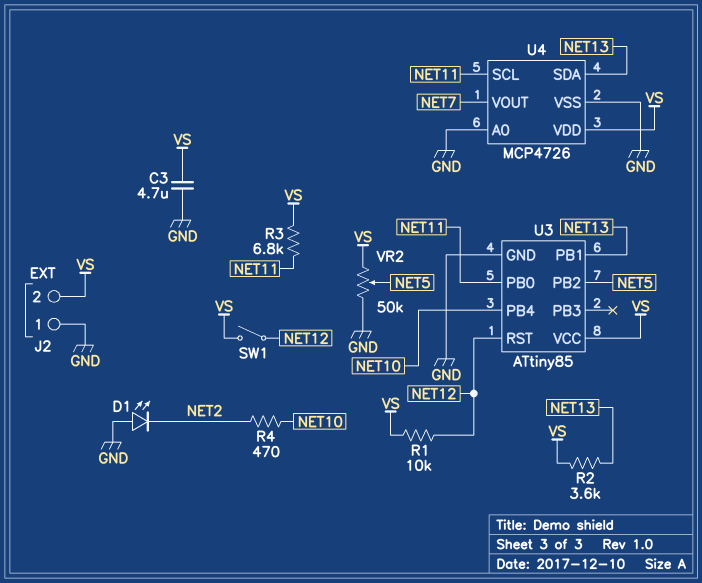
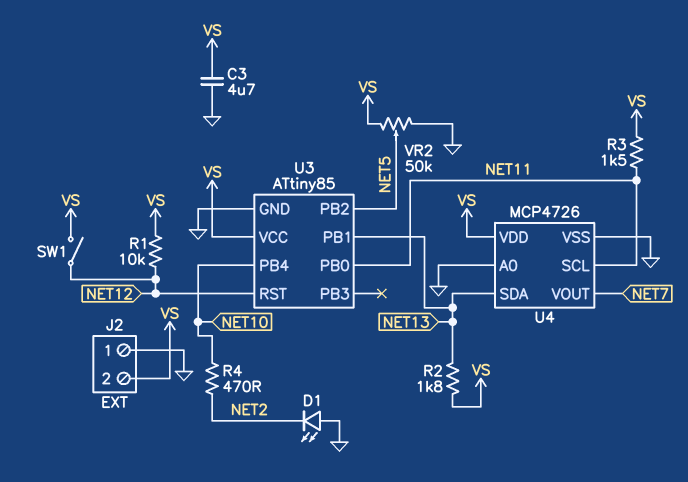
R2: 3.6k (NET13, VS) -> 1.8k (NET13, VS)
R3: 6.8k (NET11, VS) -> 1.5k (NET11, VS)

